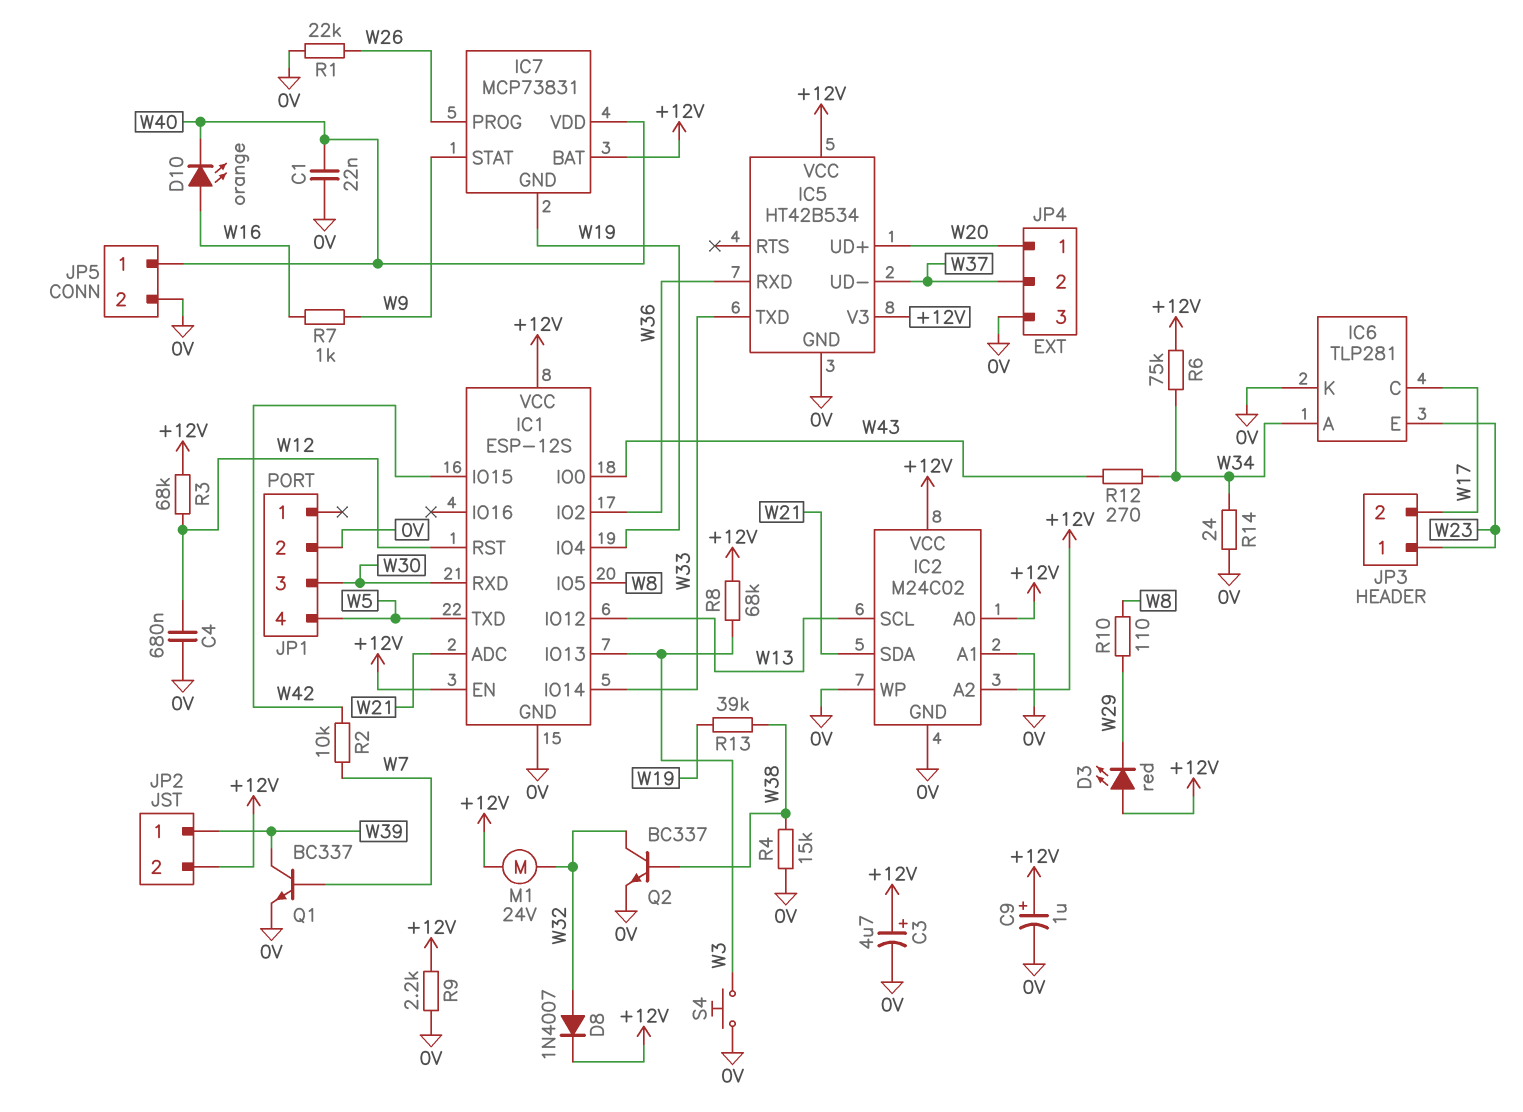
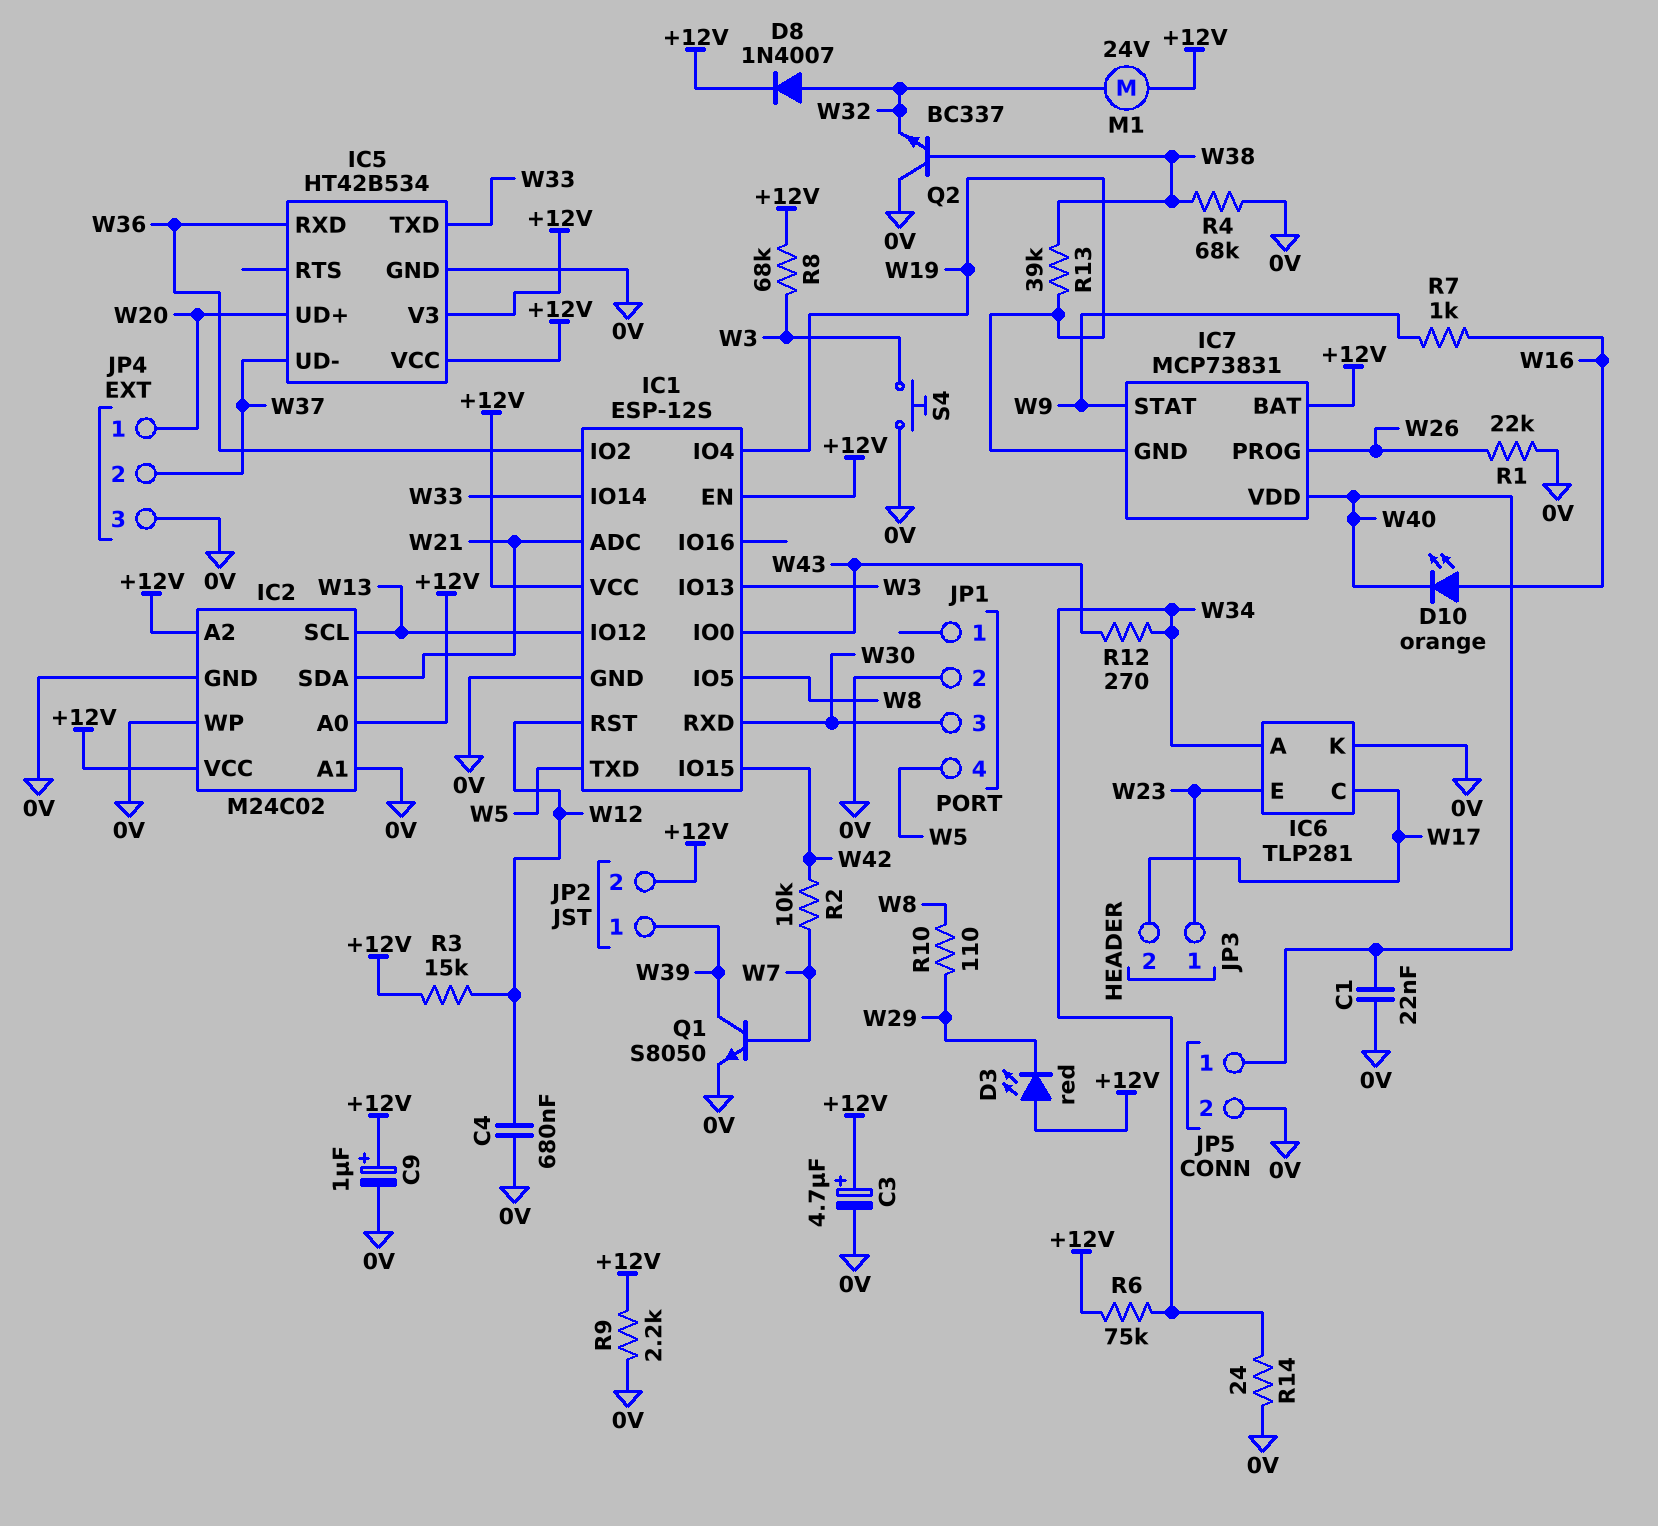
Q1: NPN BC337 (B W7, C W39, E 0V) -> NPN S8050 (B W7, C W39, E 0V)
Q2: NPN BC337 (B W38, C W32, E 0V) -> NPN BC337 (B W38, C 0V, E W32)
R3: 68k (+12V, W12) -> 15k (+12V, W12)
R4: 15k (0V, W38) -> 68k (0V, W38)

